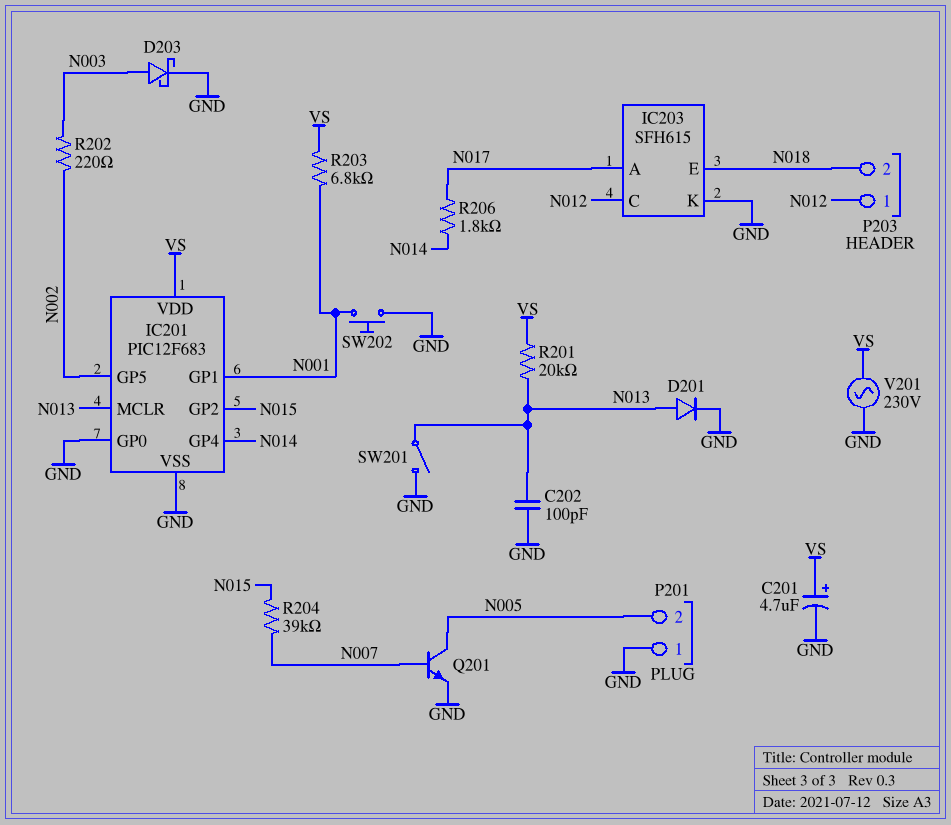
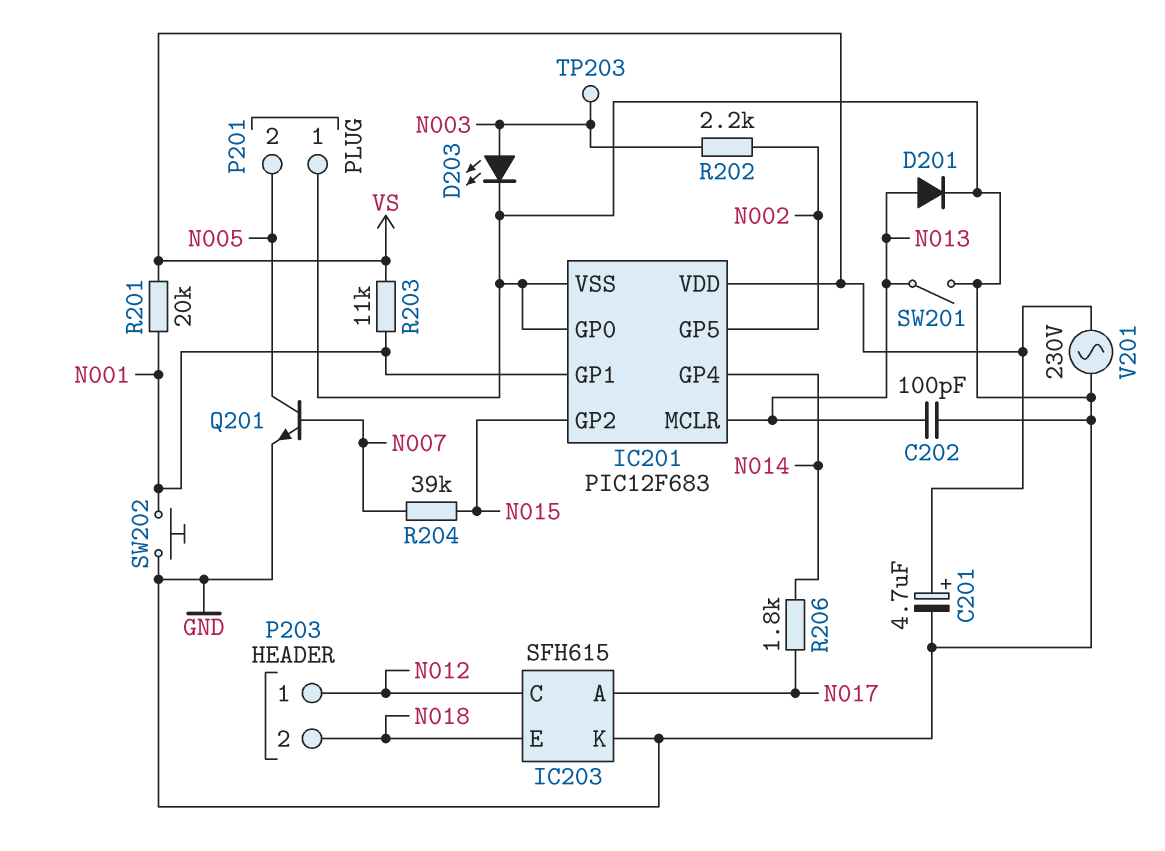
D203: schottky (A N003, K GND) -> LED (A N003, K GND)
R201: 20k (N013, VS) -> 20k (N001, VS)
R202: 220 (N002, N003) -> 2.2k (N002, N003)
R203: 6.8k (N001, VS) -> 11k (N001, VS)
TP203: none -> test point (N003)

